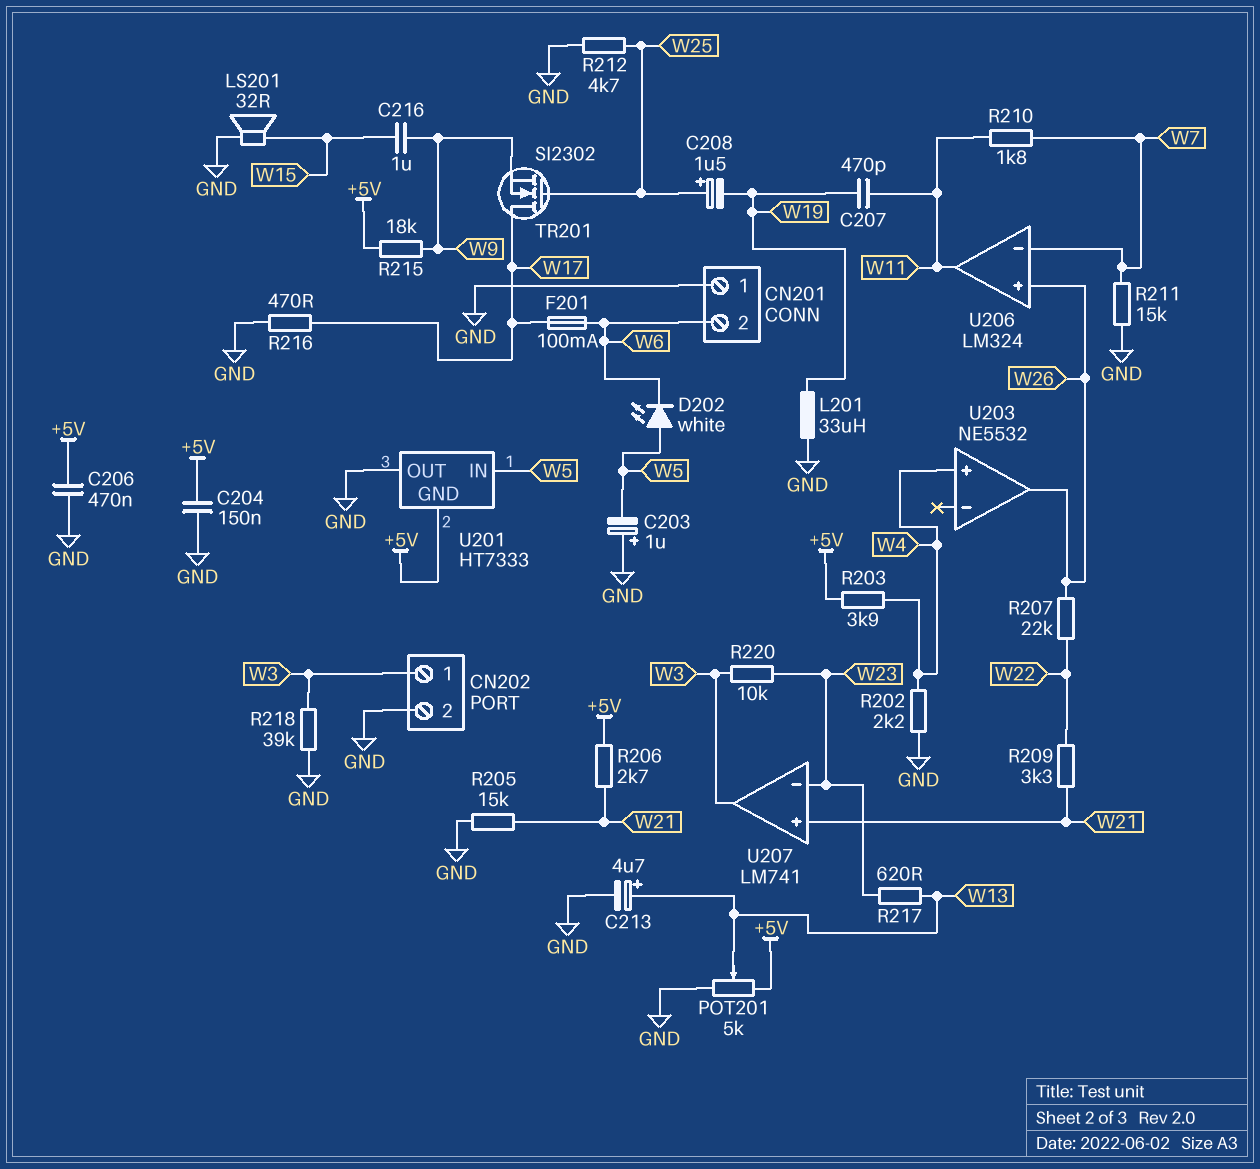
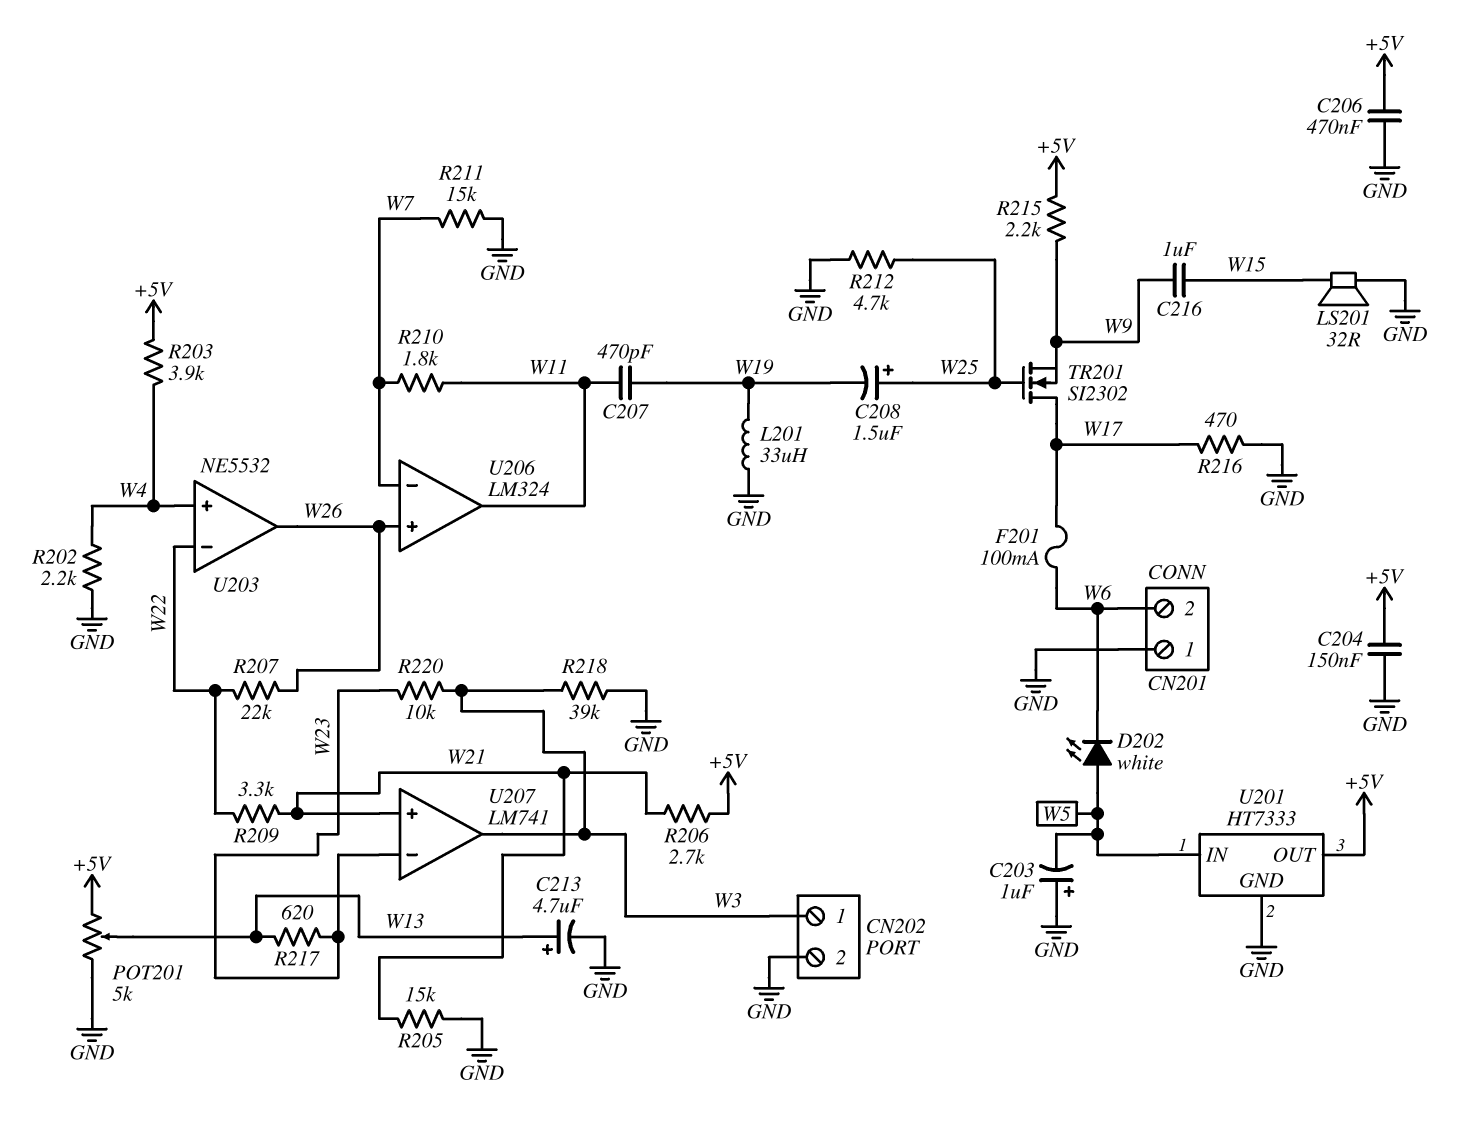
R215: 18k (+5V, W9) -> 2.2k (+5V, W9)
U201 pin GND: +5V -> GND
U201 pin OUT: GND -> +5V
U203 pin in-: none -> W22

